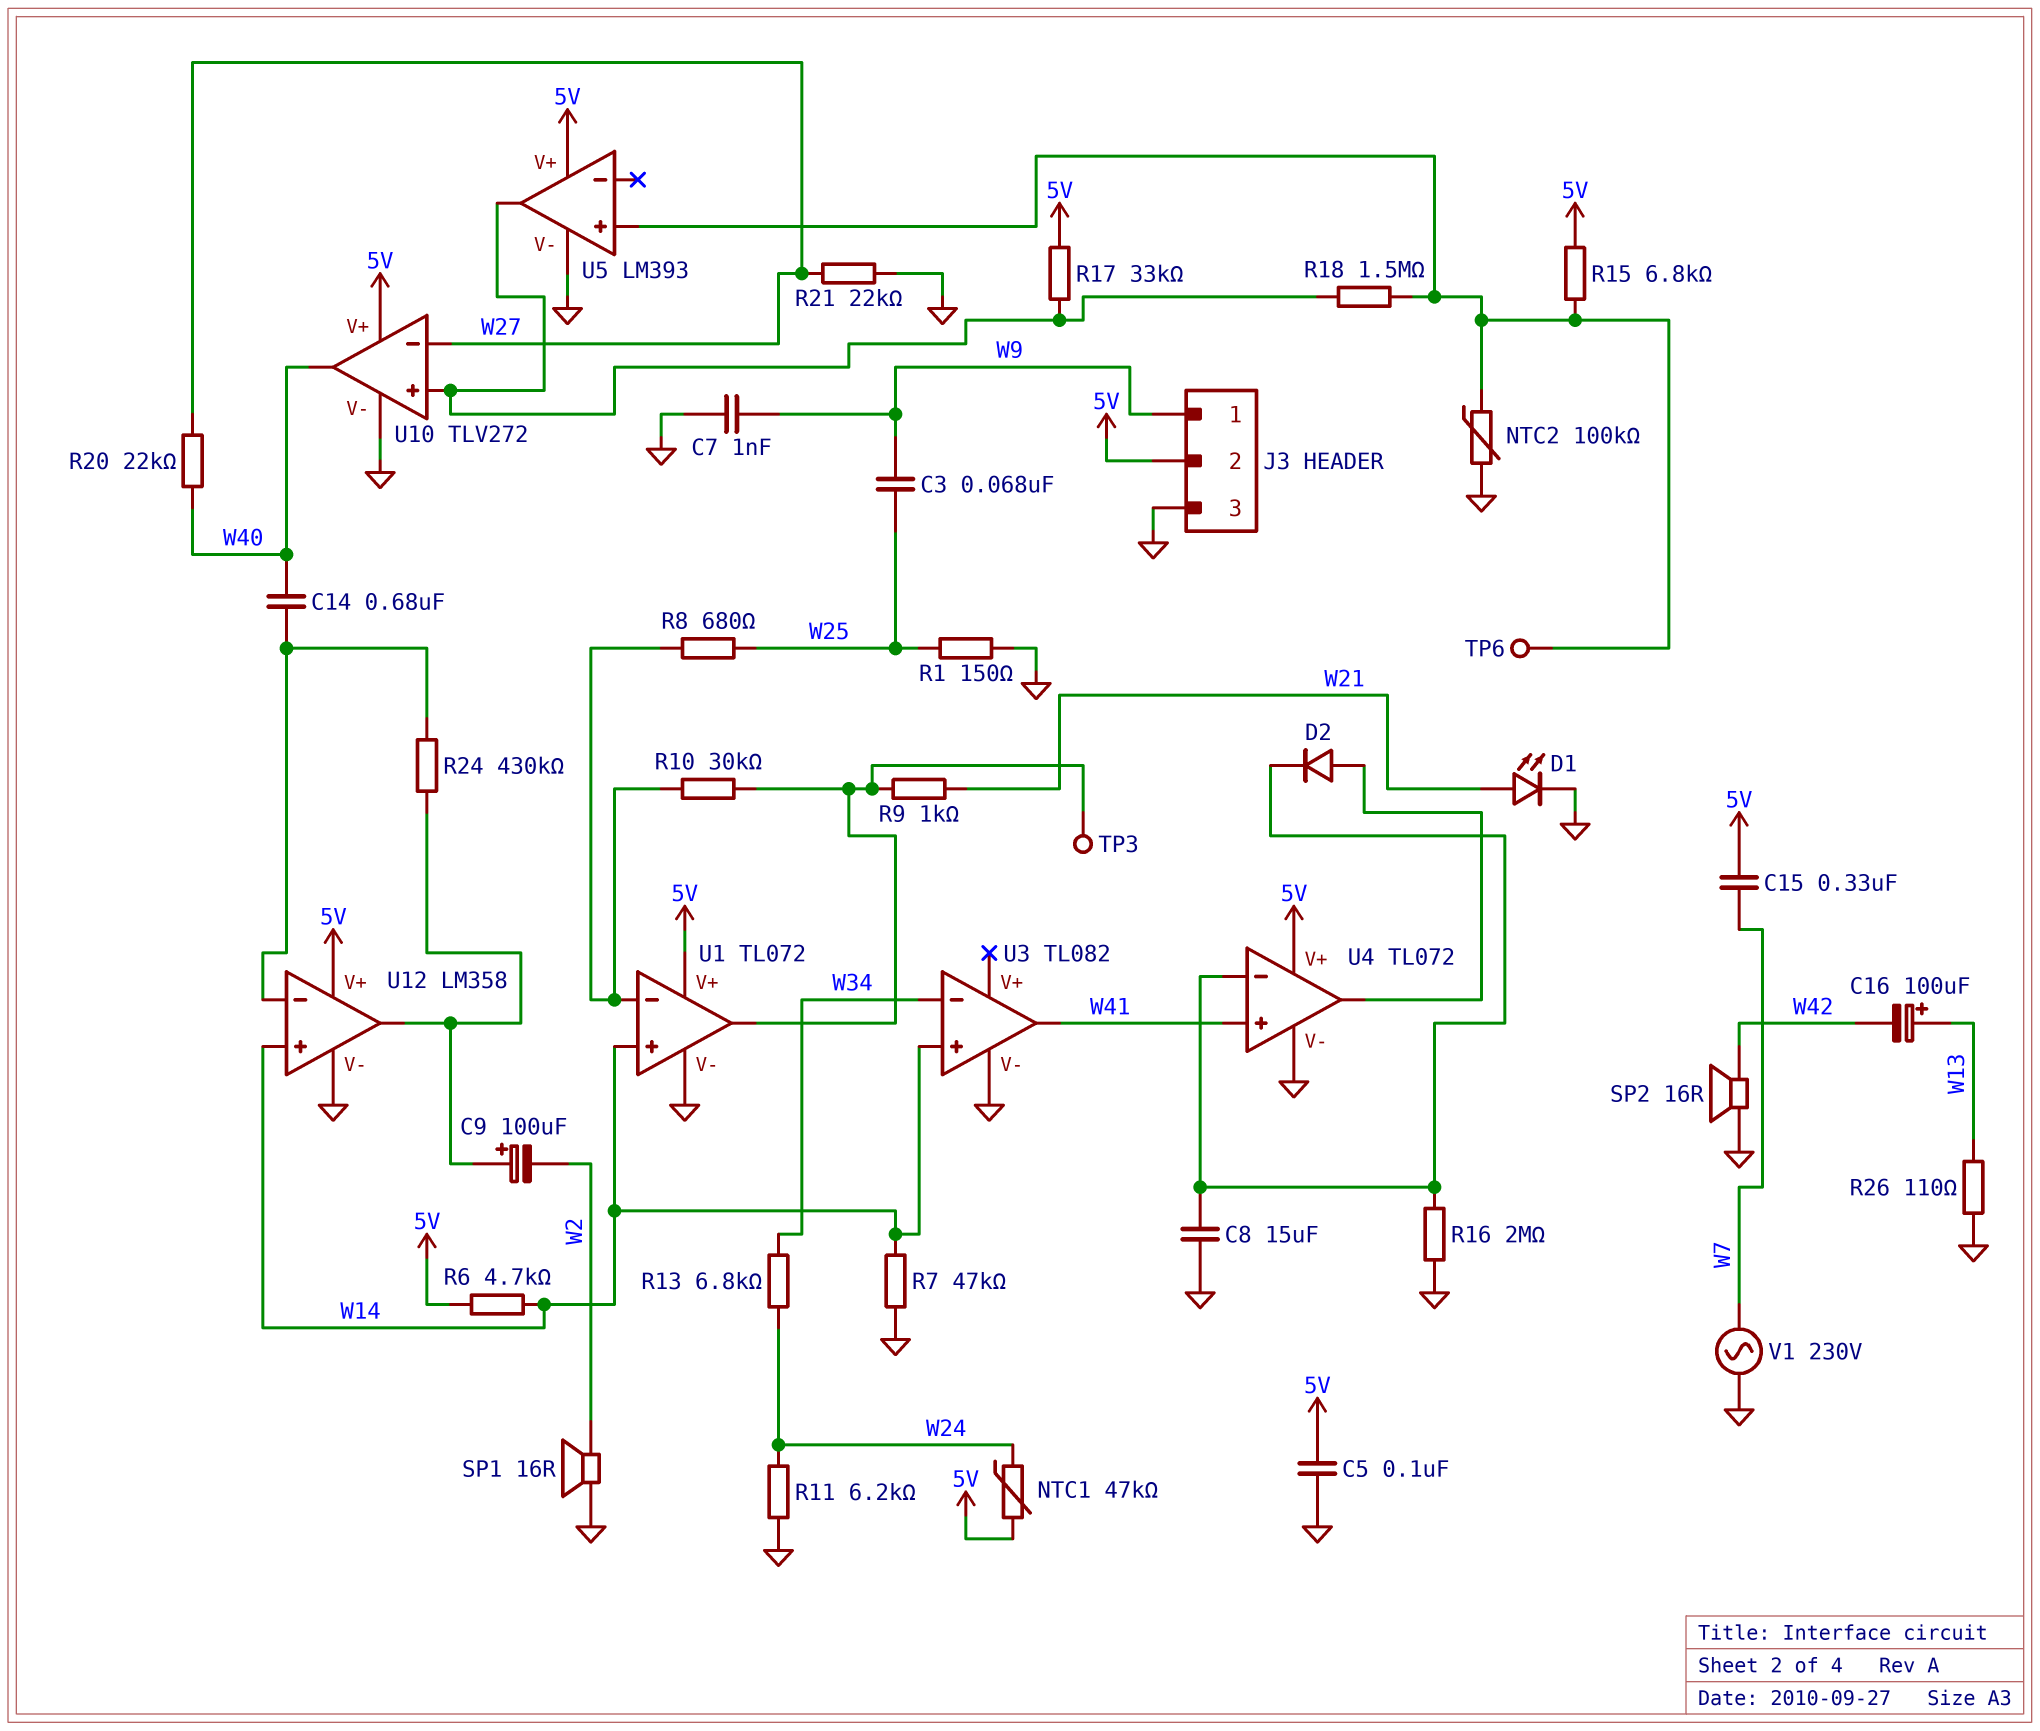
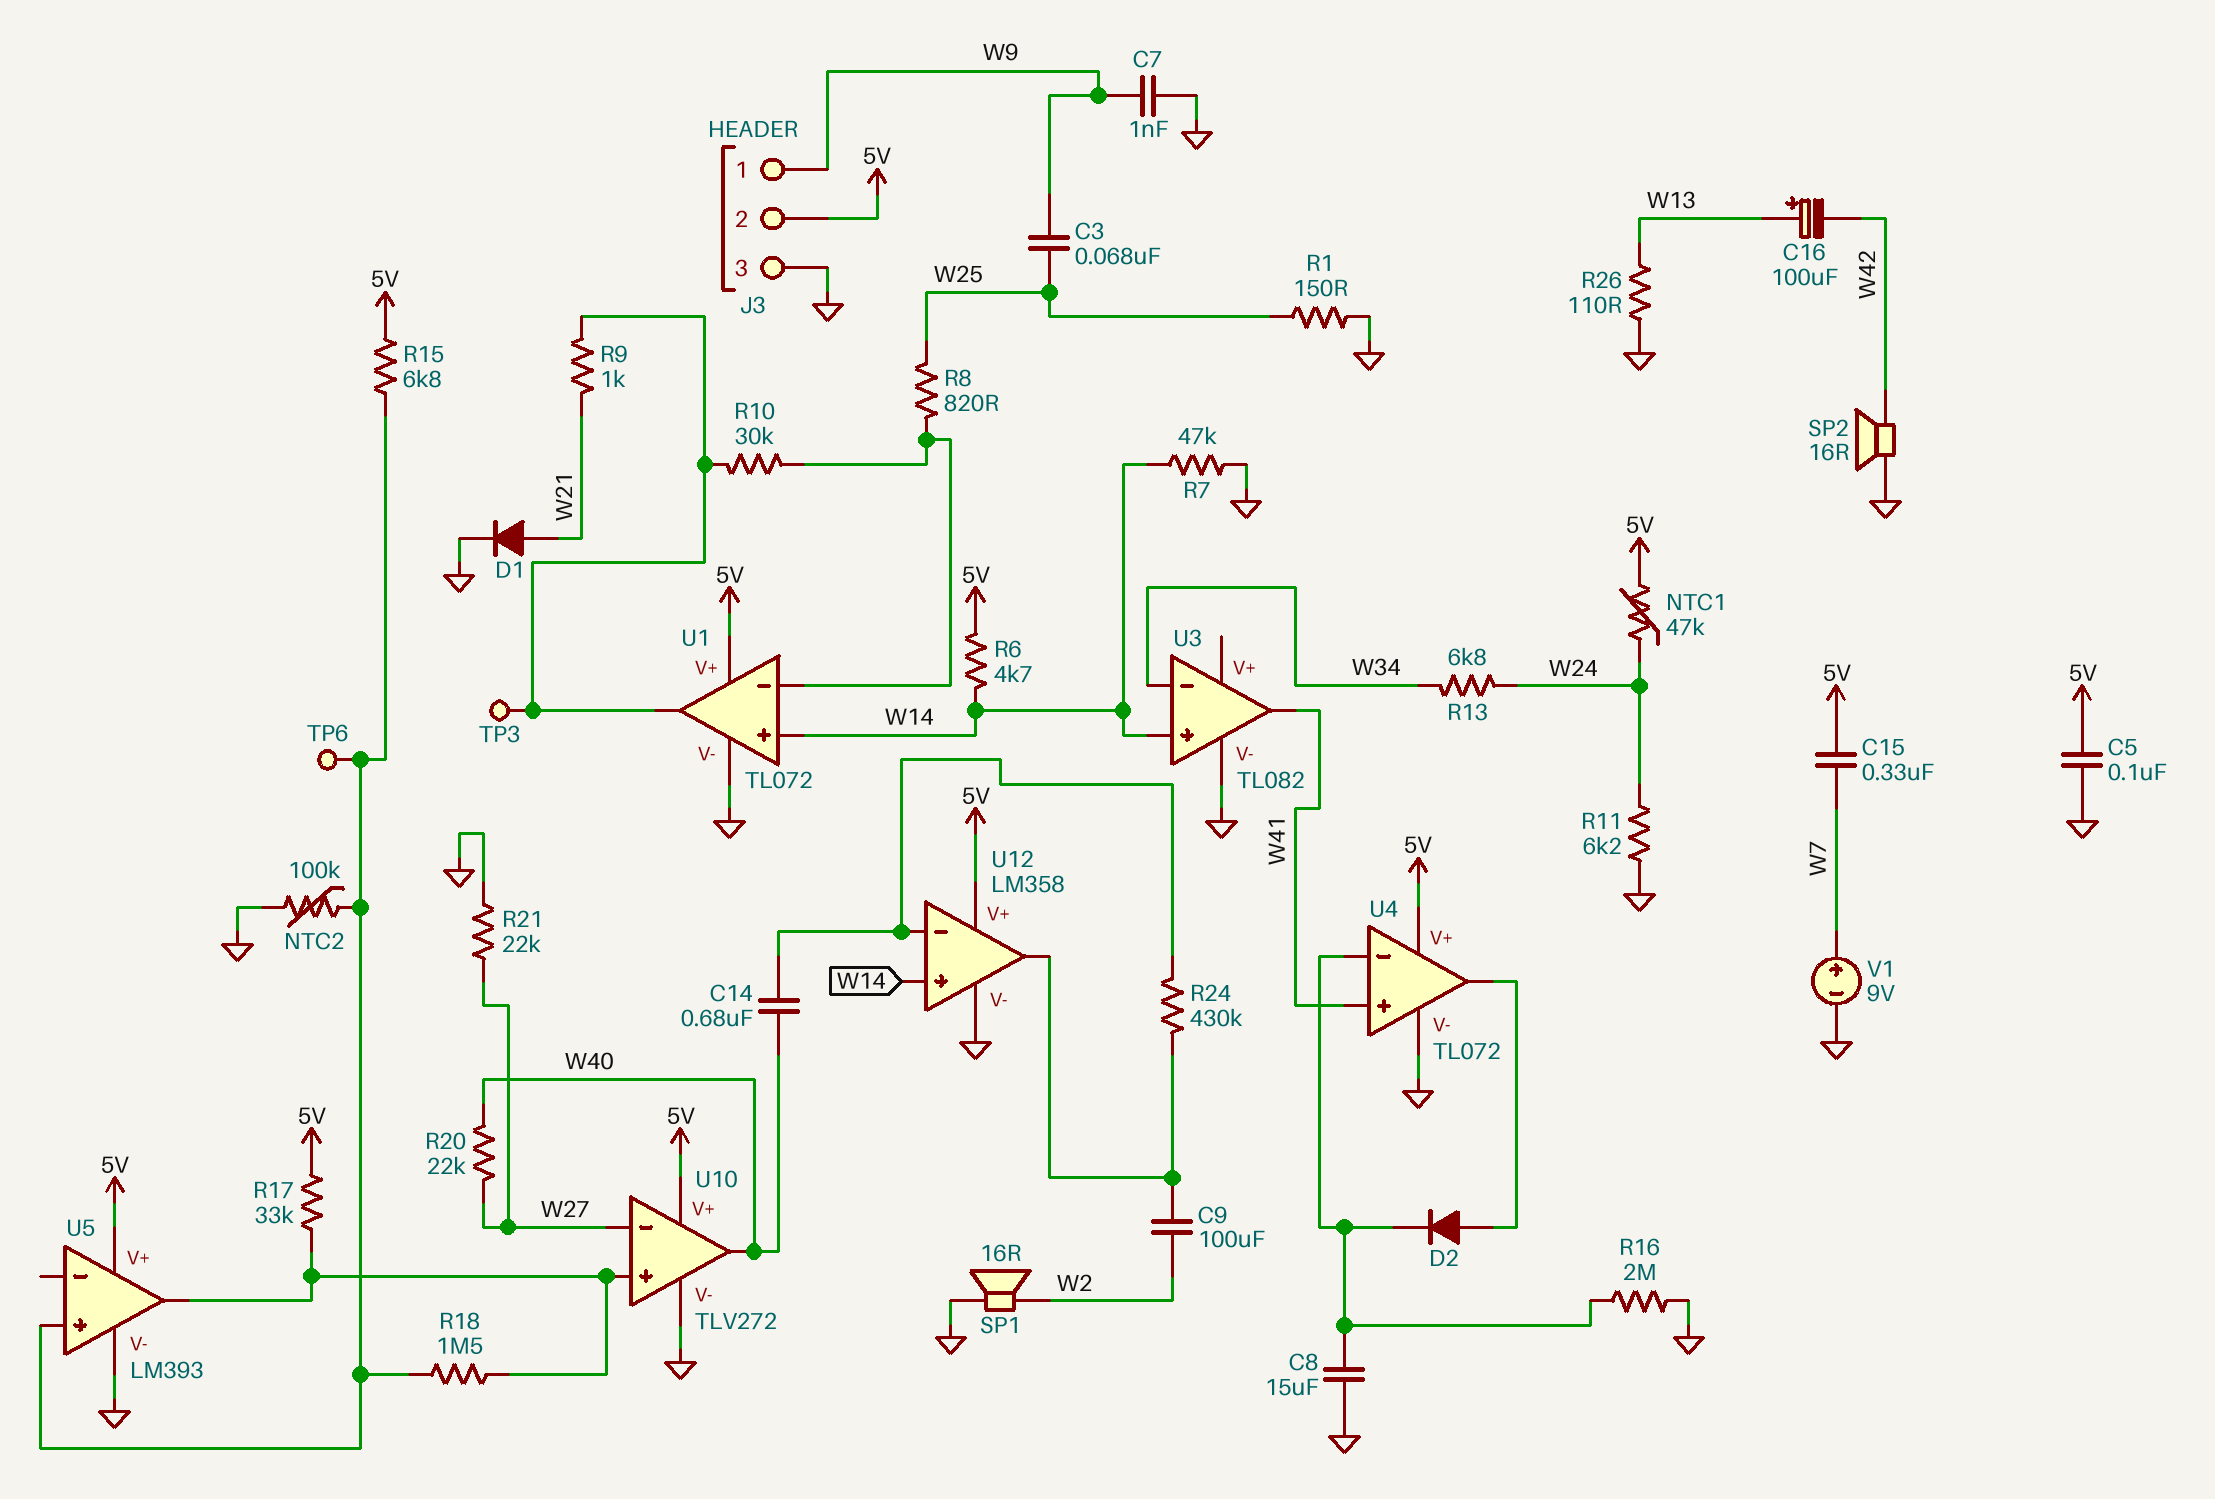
C9: 100uF (plus U12/out, minus W2) -> 100uF (U12/out, W2)
D1: LED (A W21, K GND) -> diode (A W21, K GND)
R8: 680 (U1/in-, W25) -> 820 (U1/in-, W25)
V1: AC 230V (GND, W7) -> 9V (plus W7, minus GND)

